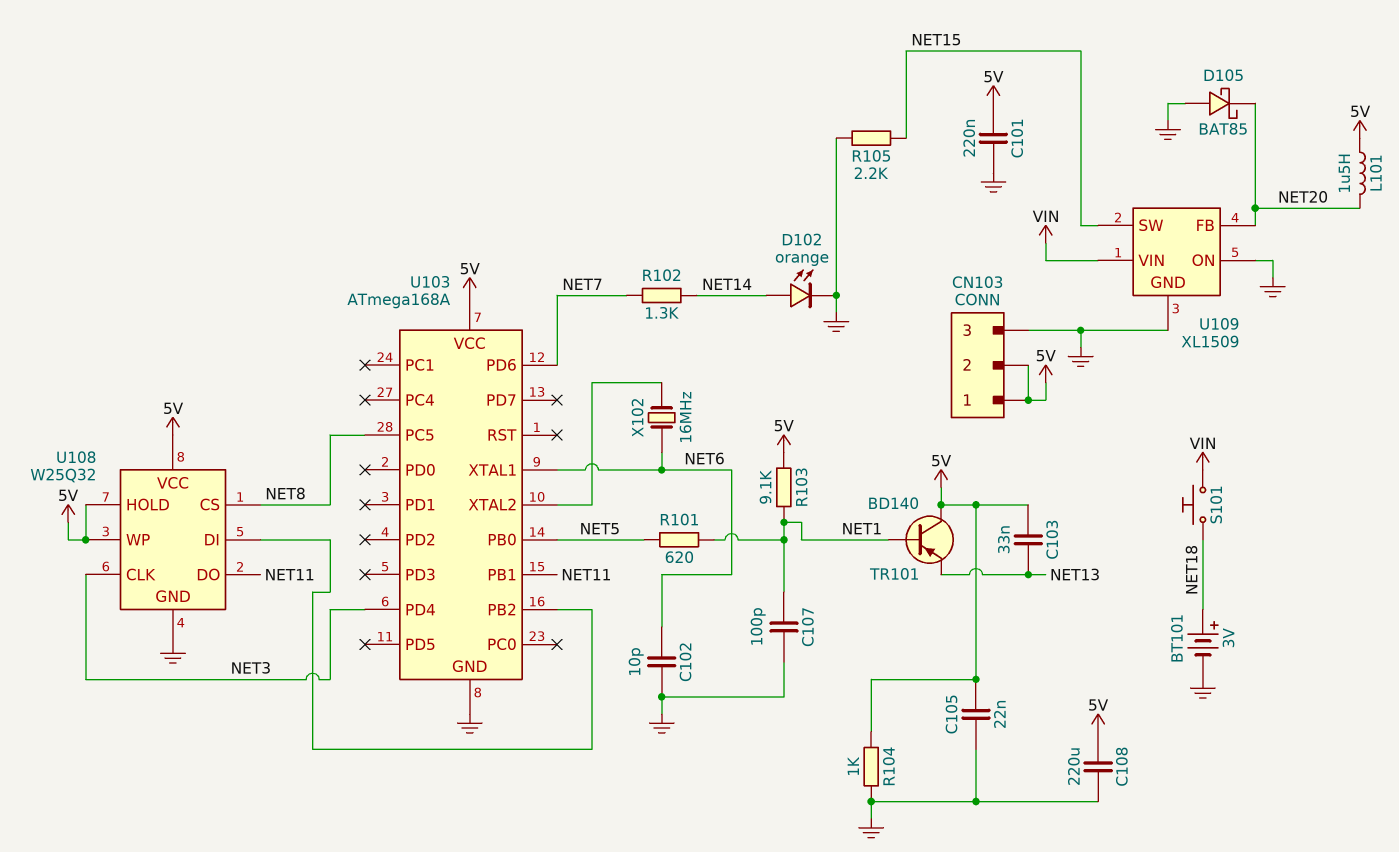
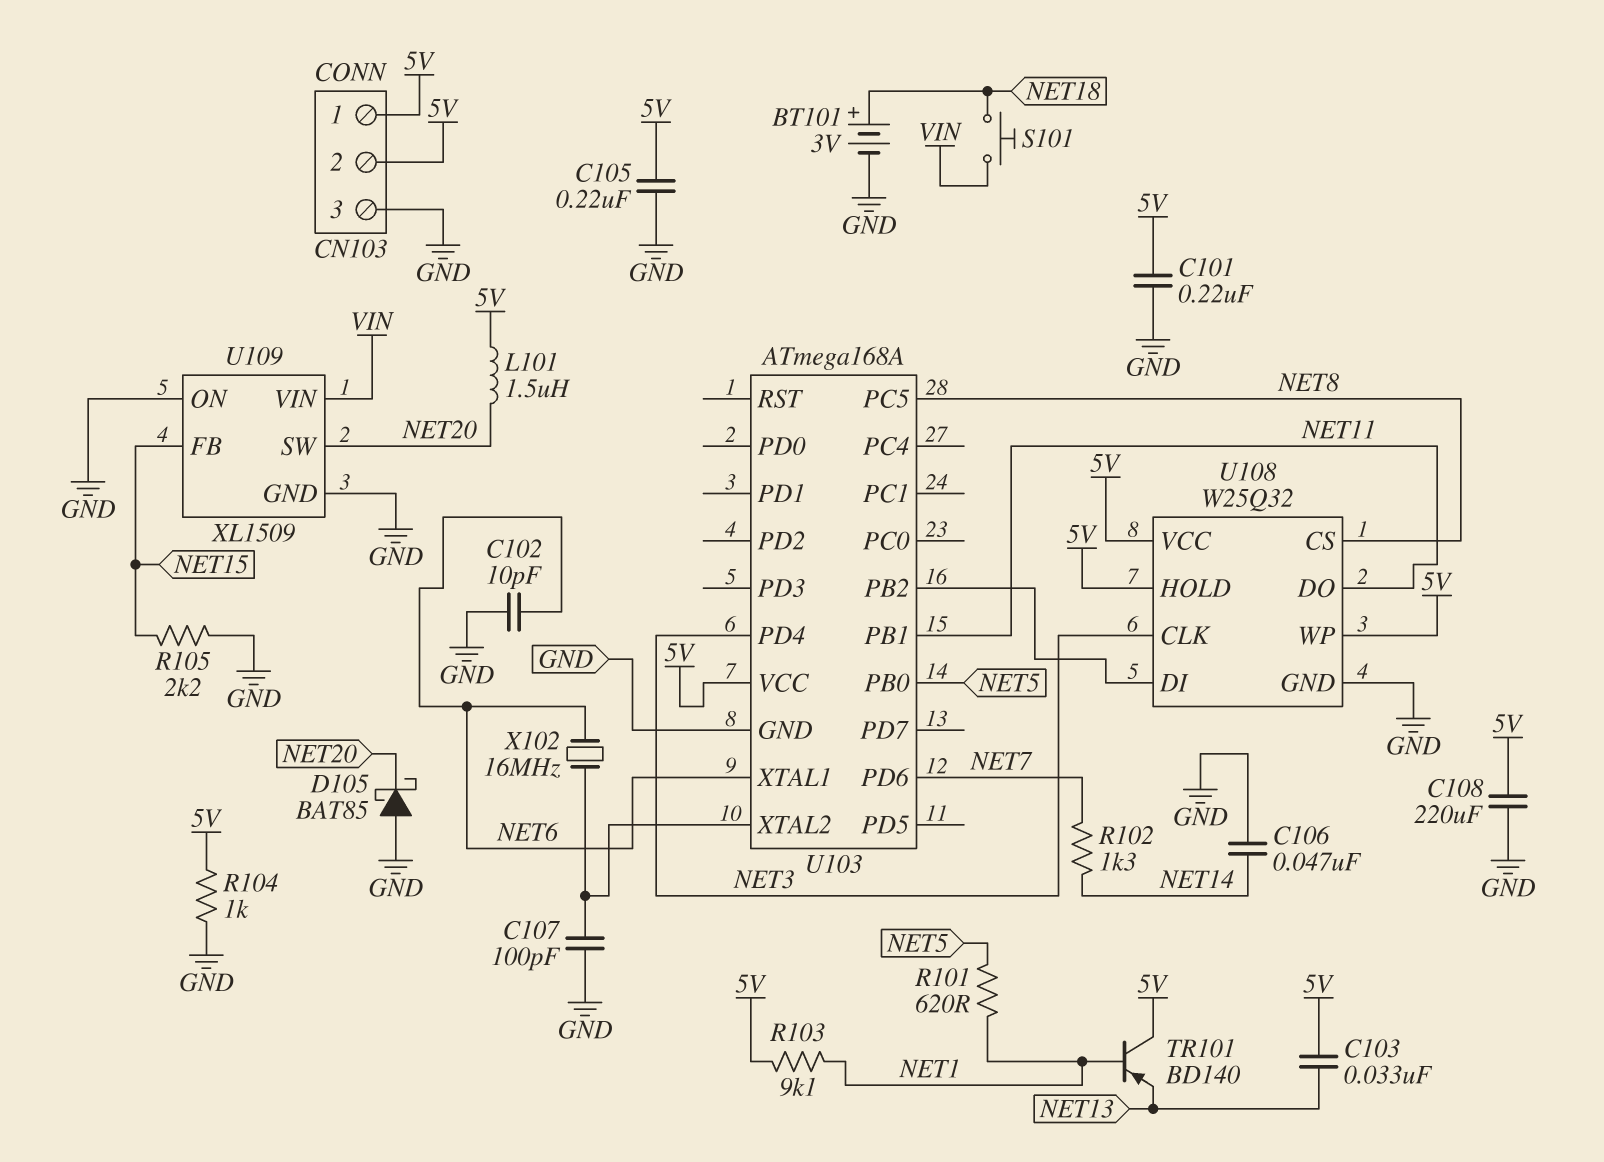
C105: 22nF (5V, GND) -> 220nF (5V, GND)
C106: none -> 47nF (GND, NET14)
C107: 100pF (GND, NET1) -> 100pF (GND, U103/XTAL2)
D102: LED orange (A NET14, K GND) -> none
U109 pin FB: NET20 -> NET15
U109 pin SW: NET15 -> NET20

